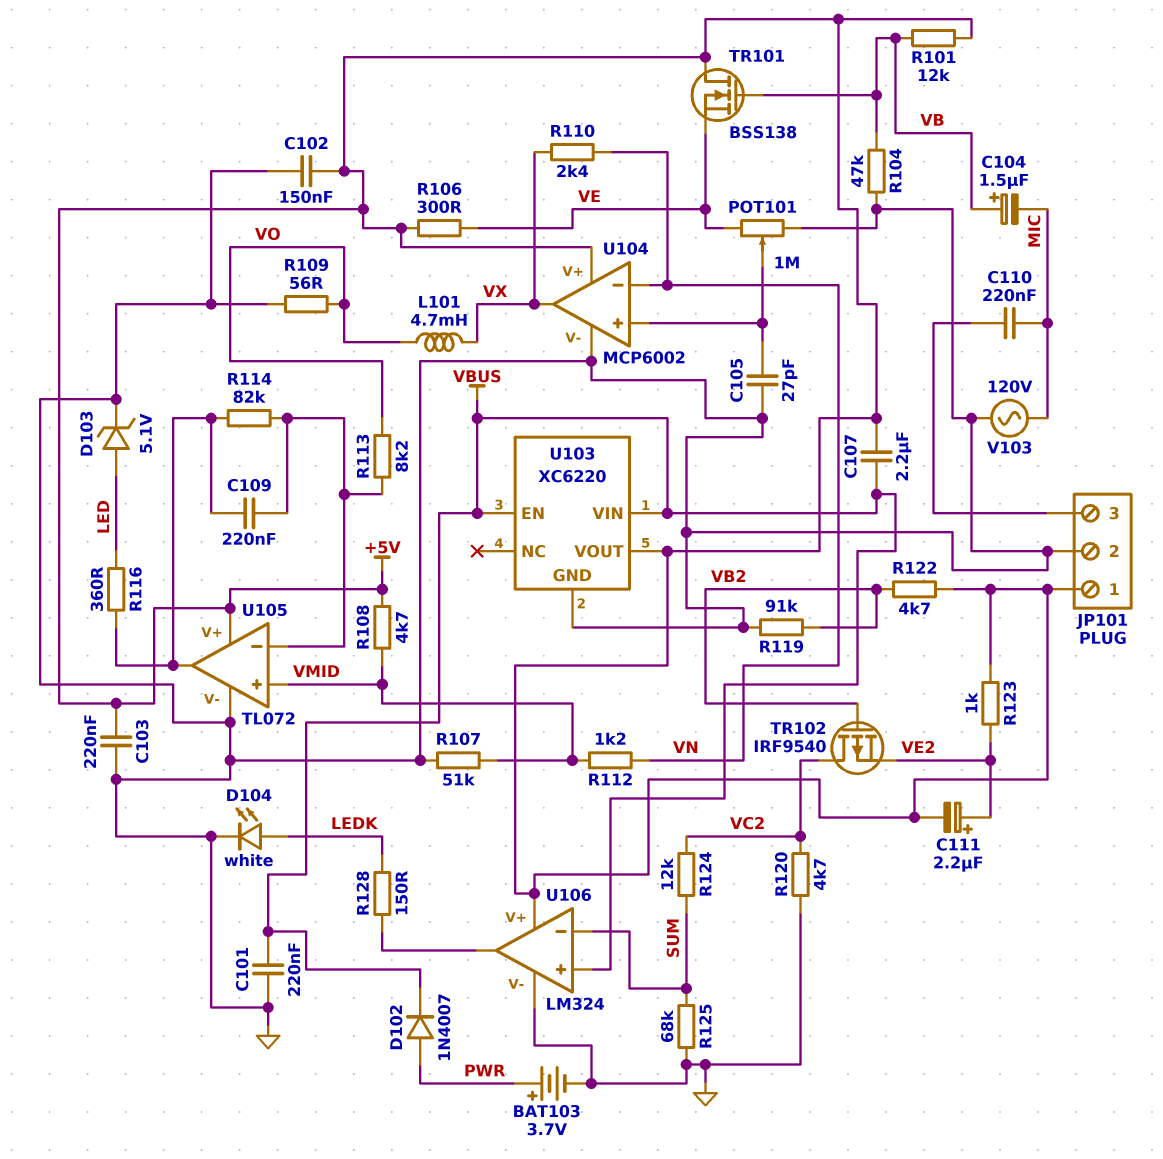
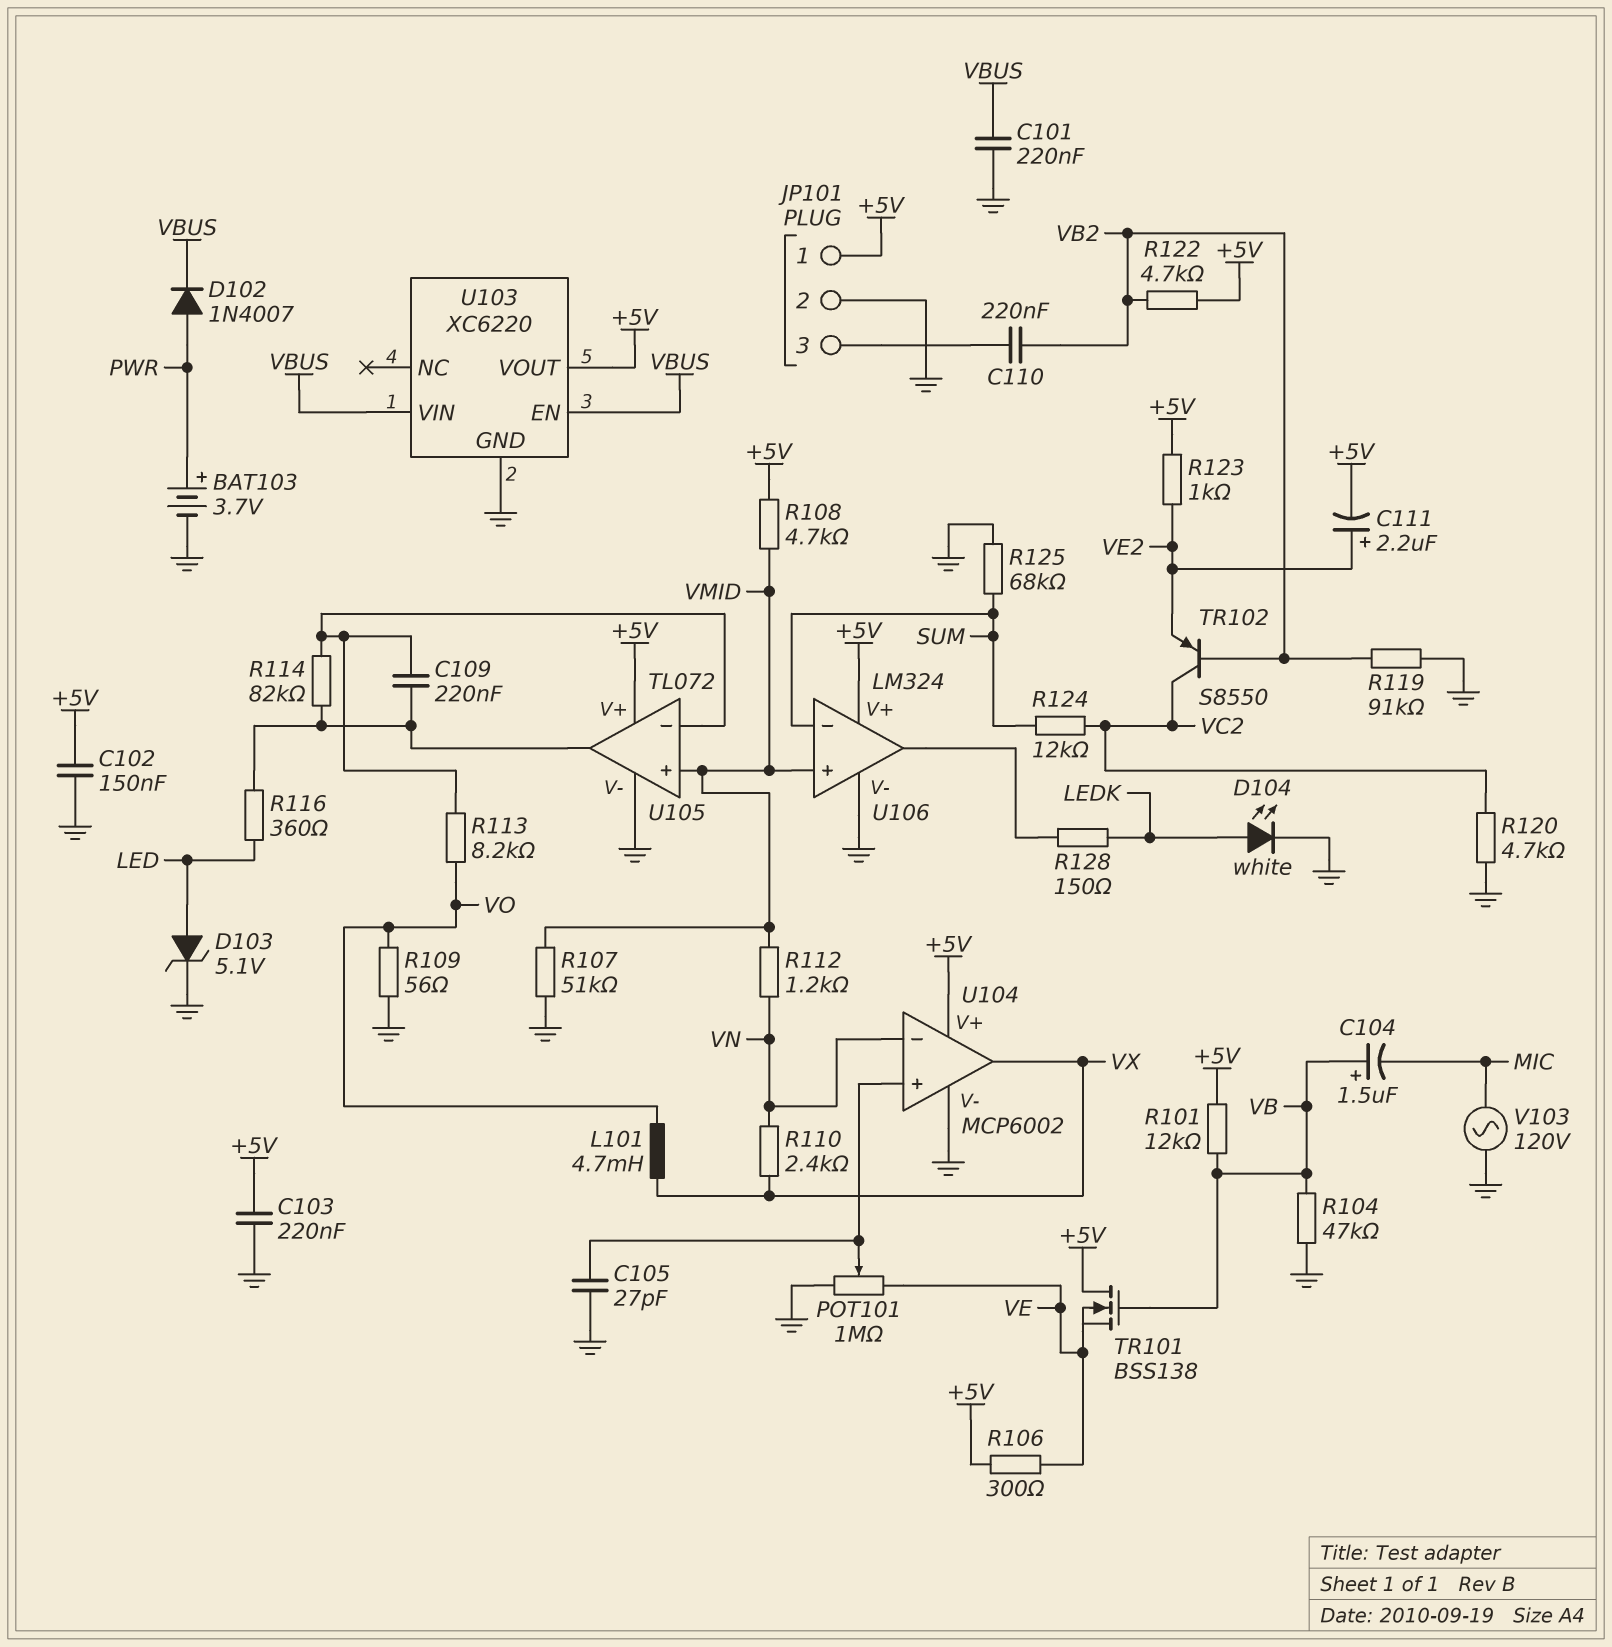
C107: 2.2uF (+5V, VBUS) -> none
C110: 220nF (JP101/3, MIC) -> 220nF (JP101/3, VB2)
TR102: PMOS IRF9540 (G VB2, D VC2, S VE2) -> PNP S8550 (B VB2, C VC2, E VE2)
U106 pin in+: VBUS -> VMID

